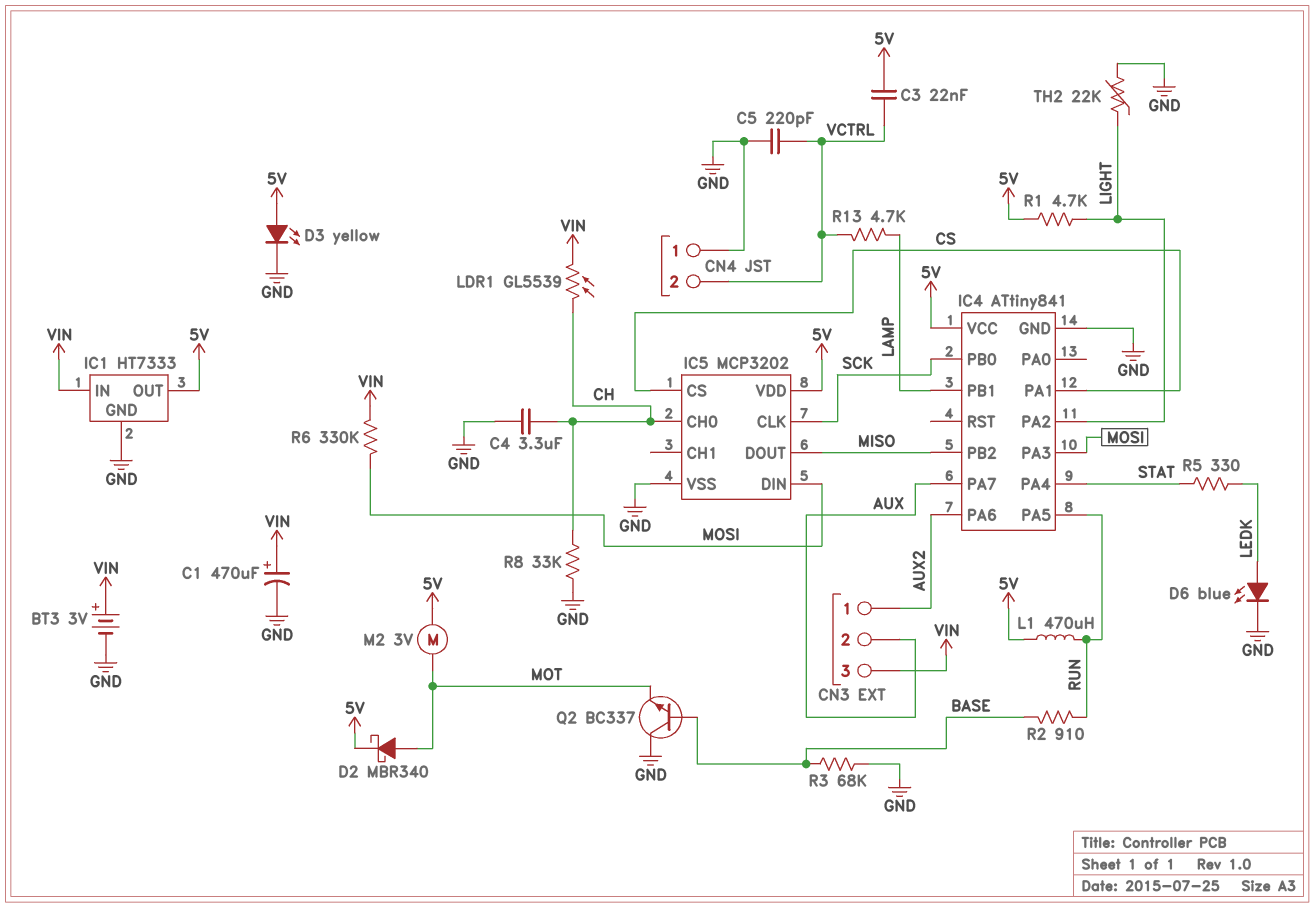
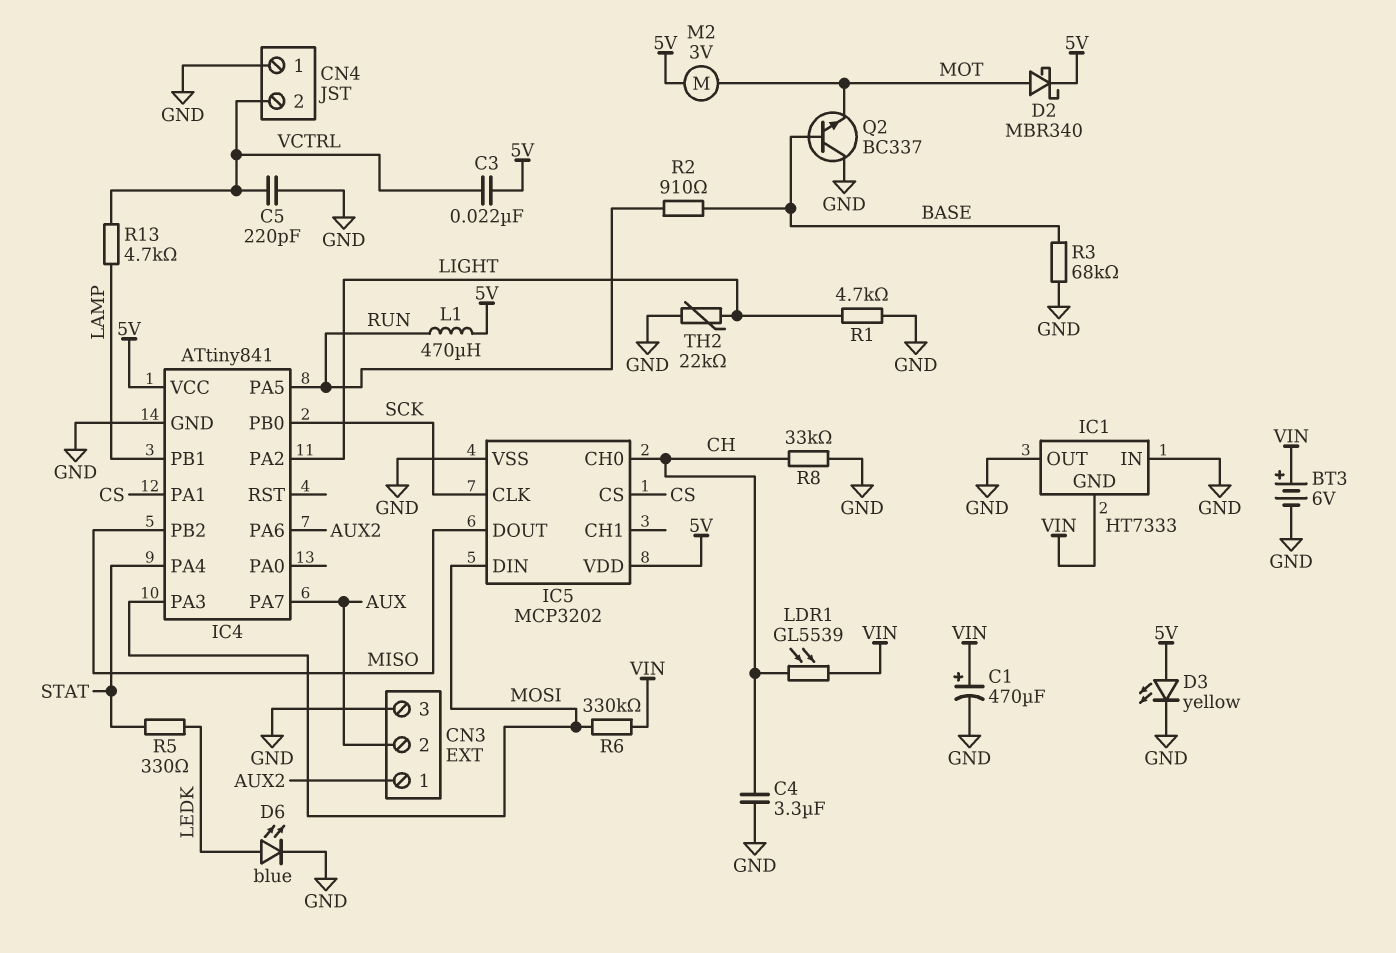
BT3: 3V (plus VIN, minus GND) -> 6V (plus VIN, minus GND)
CN3 pin 3: VIN -> GND
IC1 pin GND: GND -> VIN
IC1 pin IN: VIN -> GND
IC1 pin OUT: 5V -> GND
R1: 4.7k (5V, LIGHT) -> 4.7k (GND, LIGHT)

